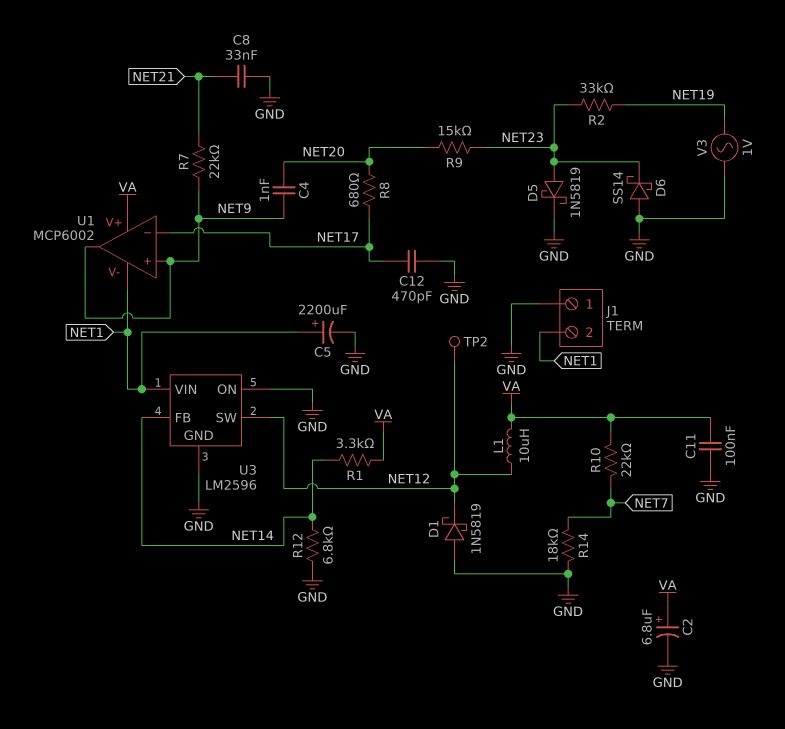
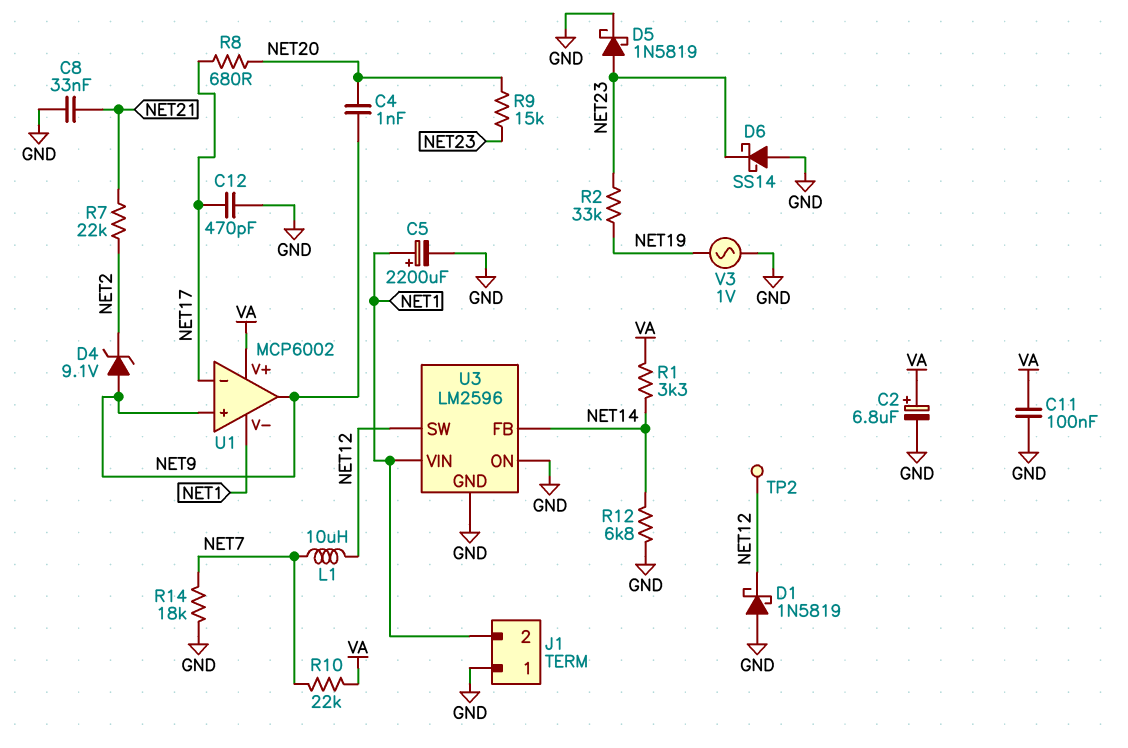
D4: none -> zener 9.1V (A NET9, K NET2)
L1: 10uH (NET12, VA) -> 10uH (NET7, NET12)
R7: 22k (NET9, NET21) -> 22k (NET2, NET21)

